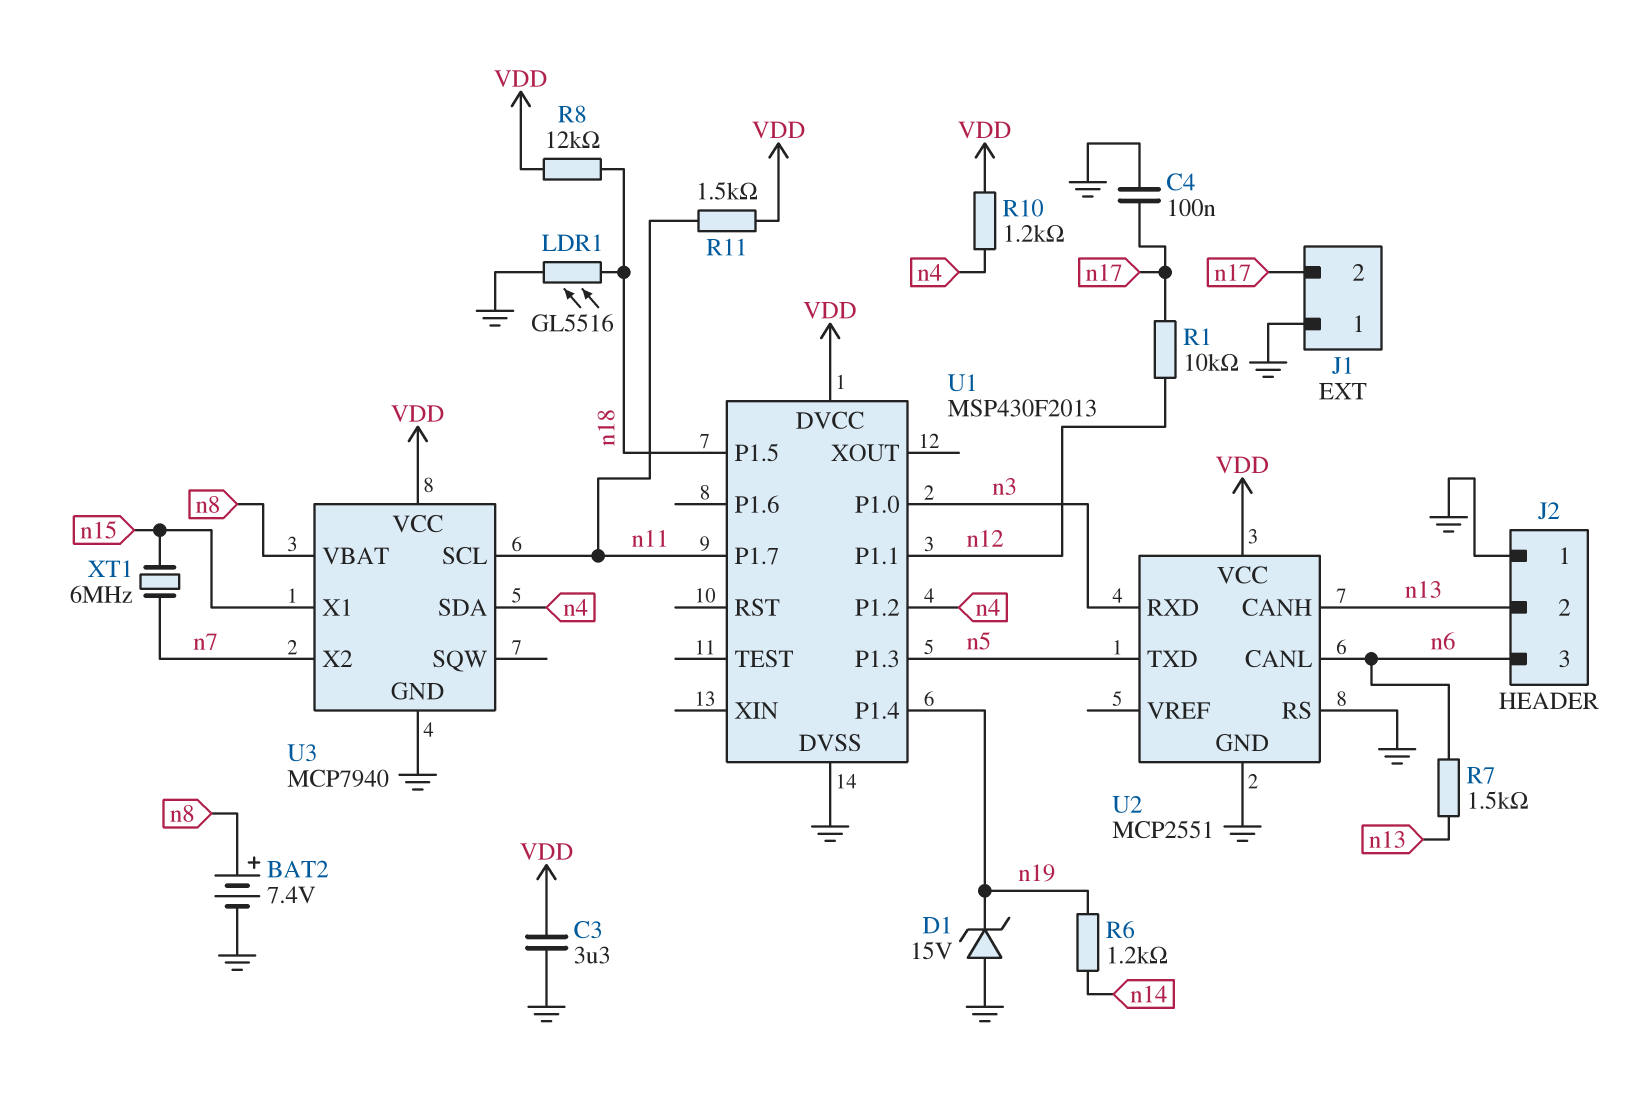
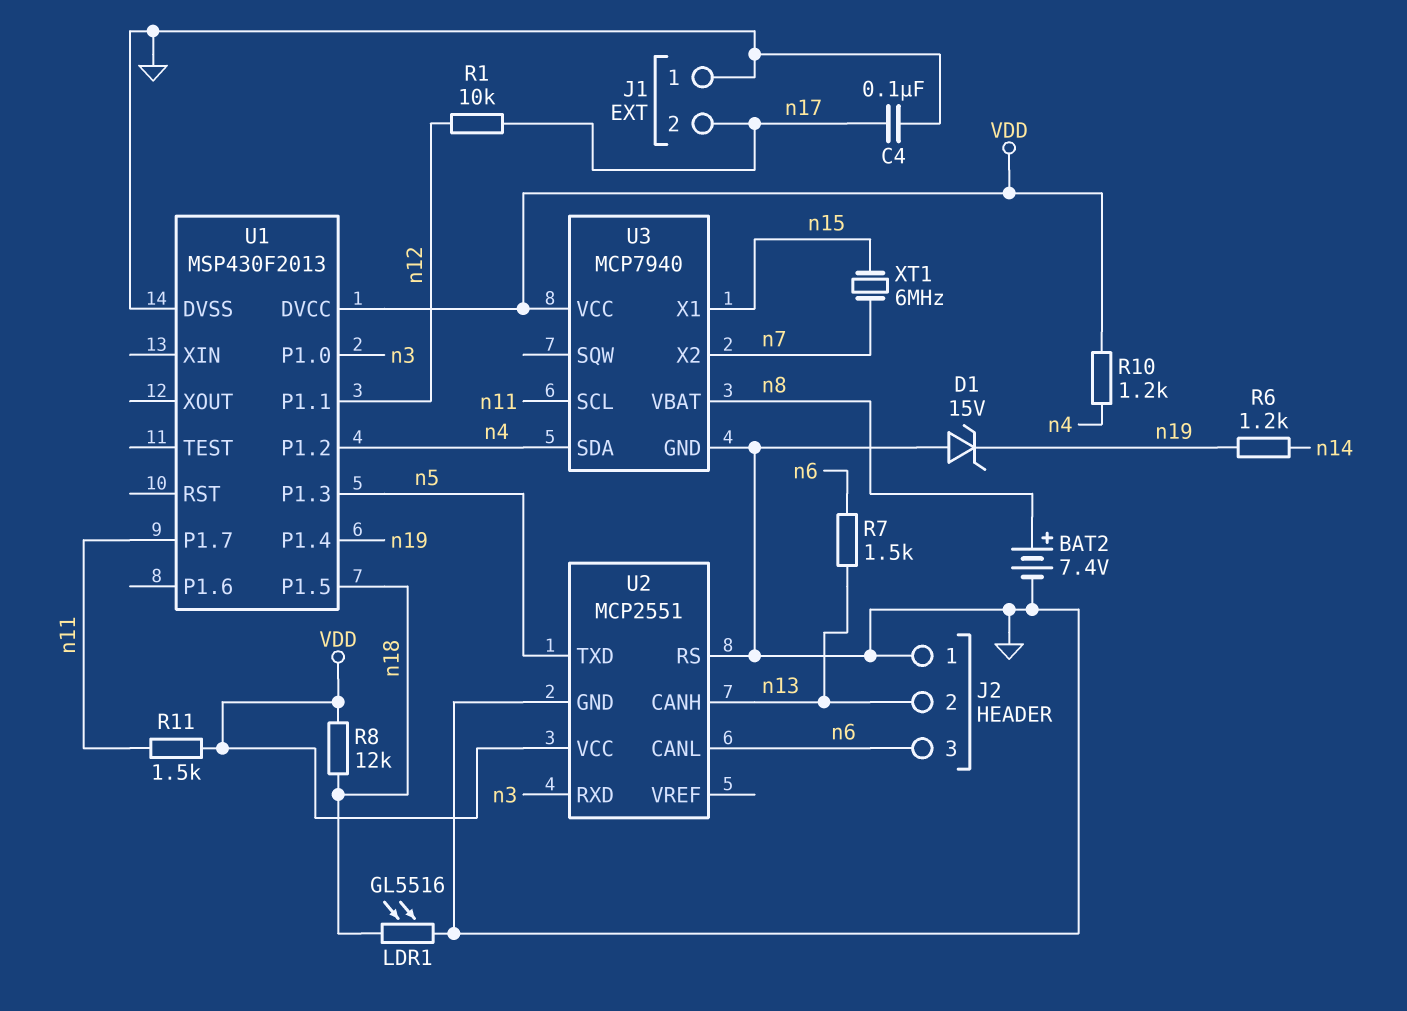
C3: 3.3uF (GND, VDD) -> none

